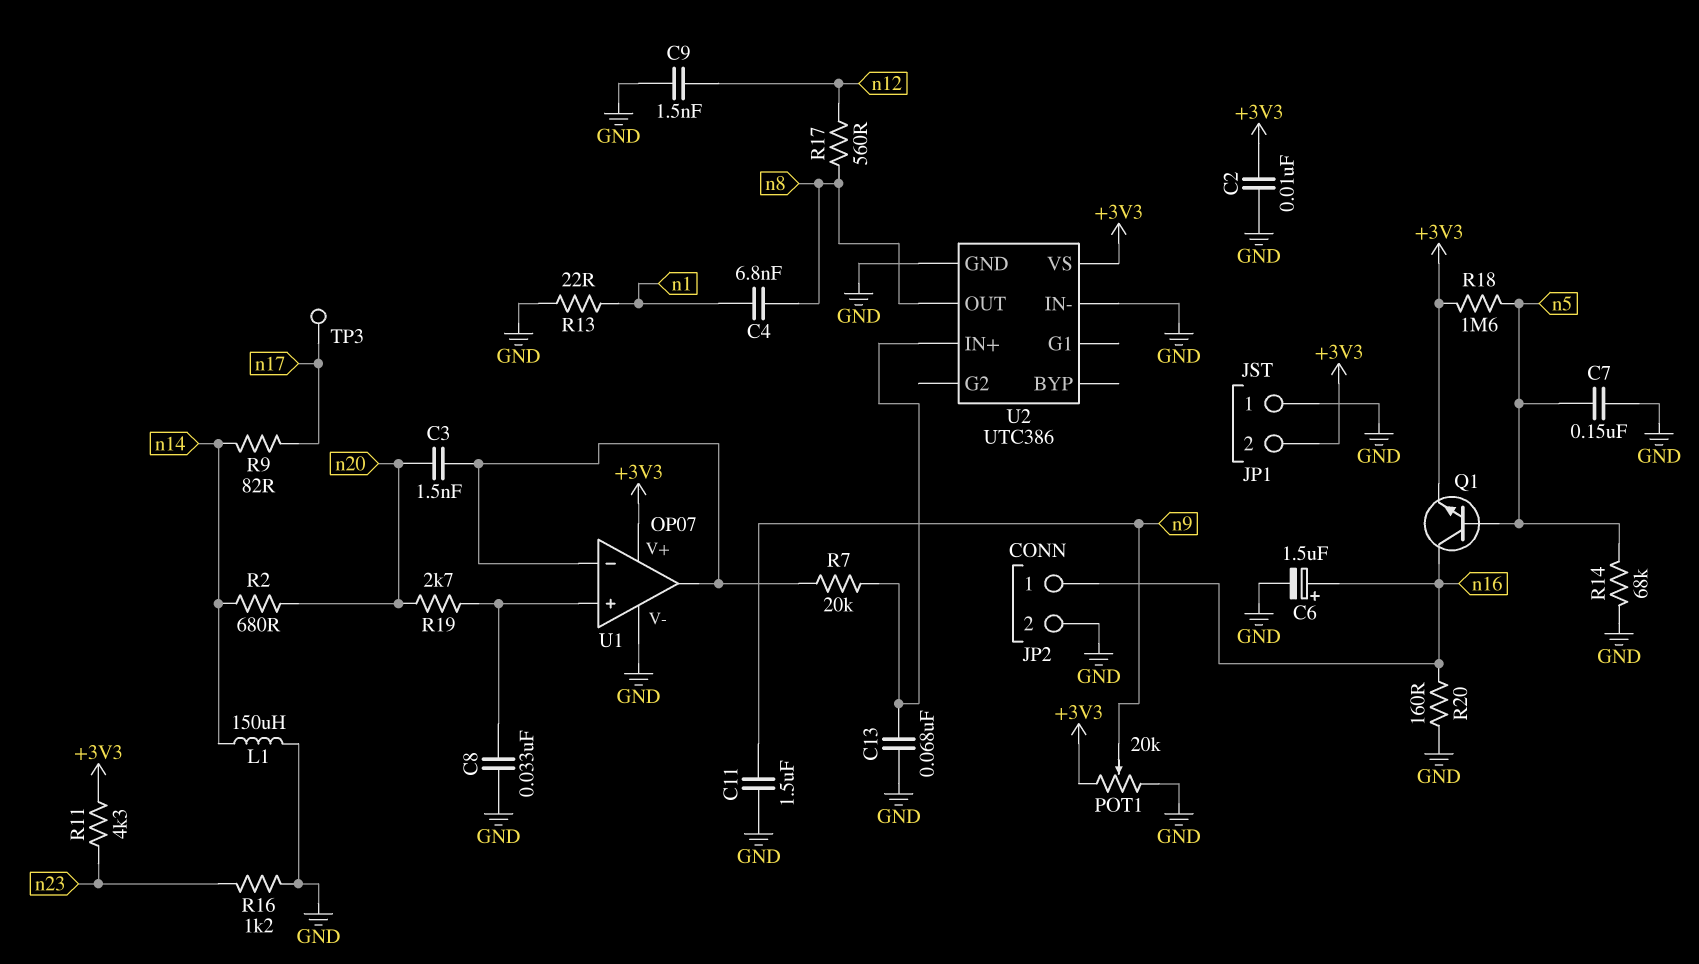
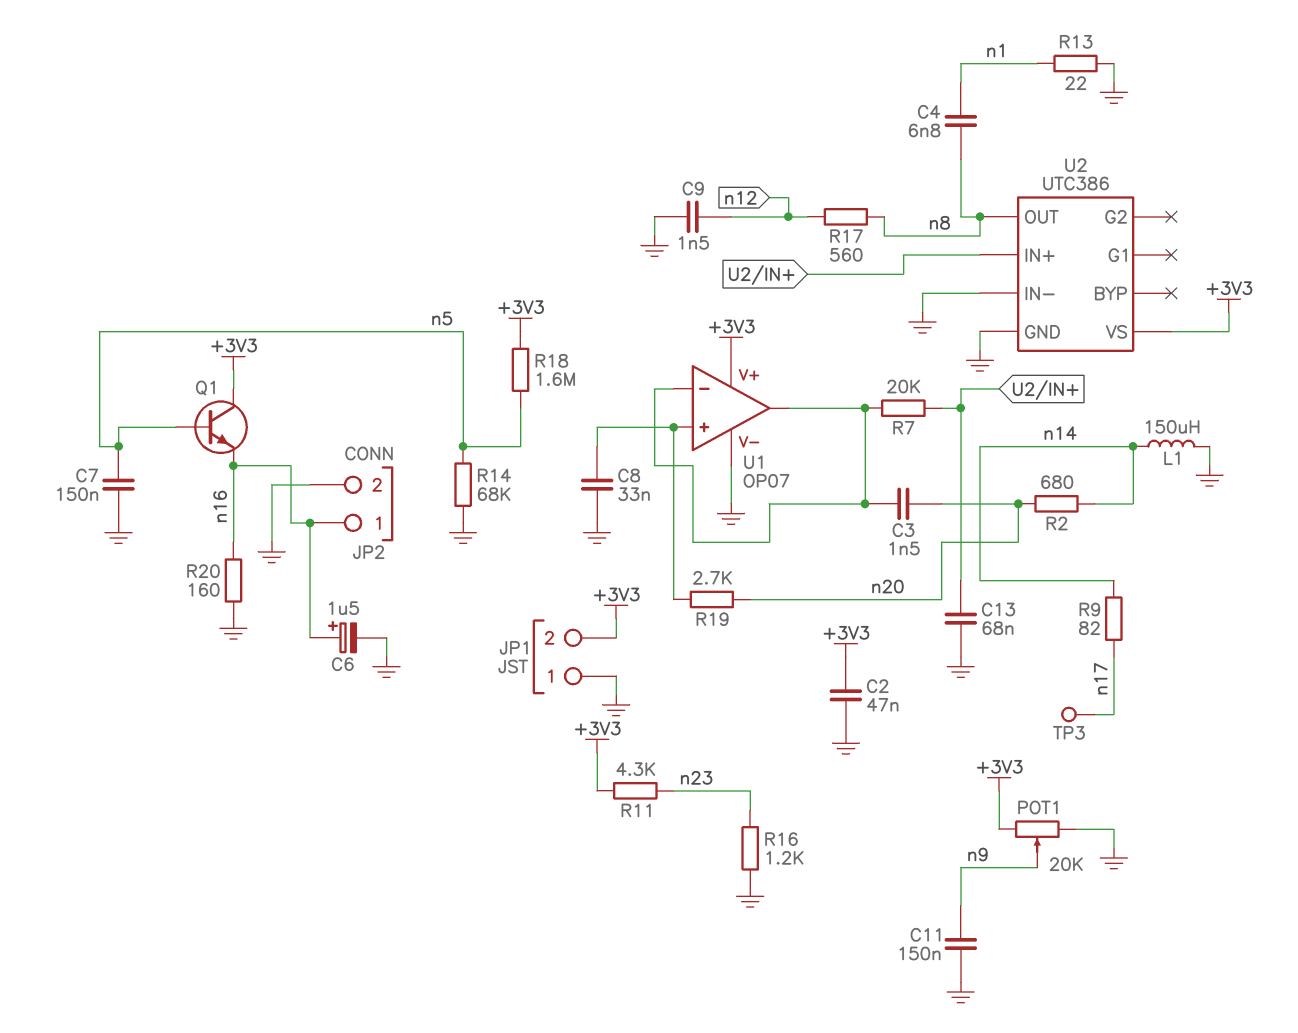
C2: 10nF (+3V3, GND) -> 47nF (+3V3, GND)
C11: 1.5uF (GND, n9) -> 150nF (GND, n9)
Q1: NPN (B n5, C n16, E +3V3) -> NPN (B n5, C +3V3, E n16)

